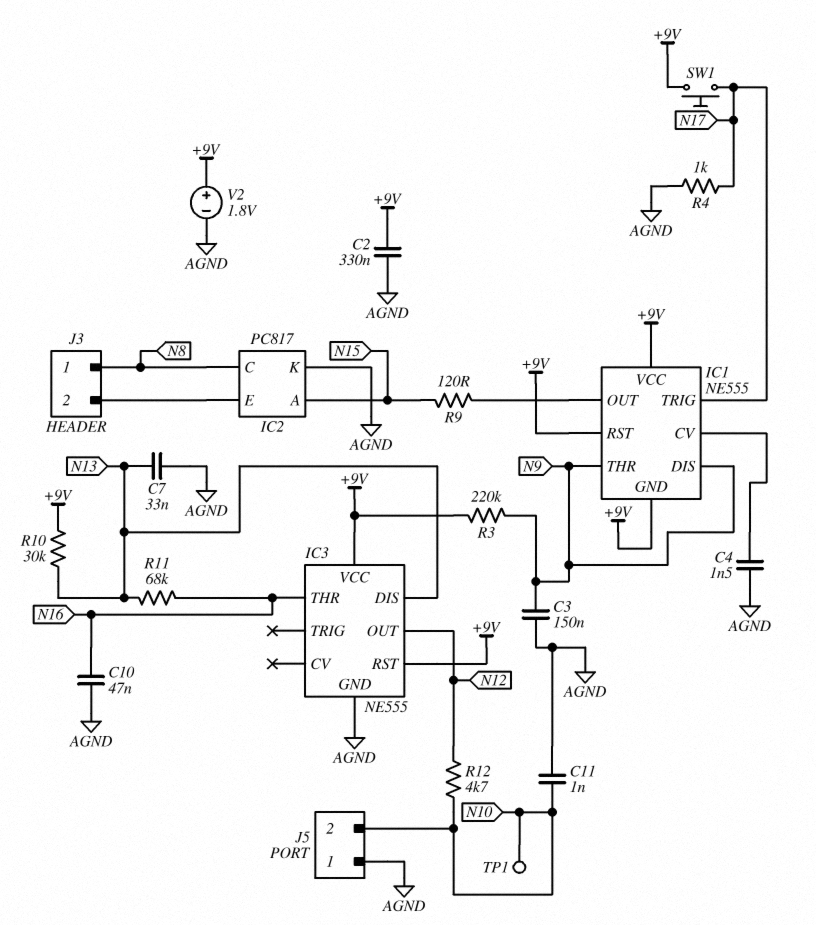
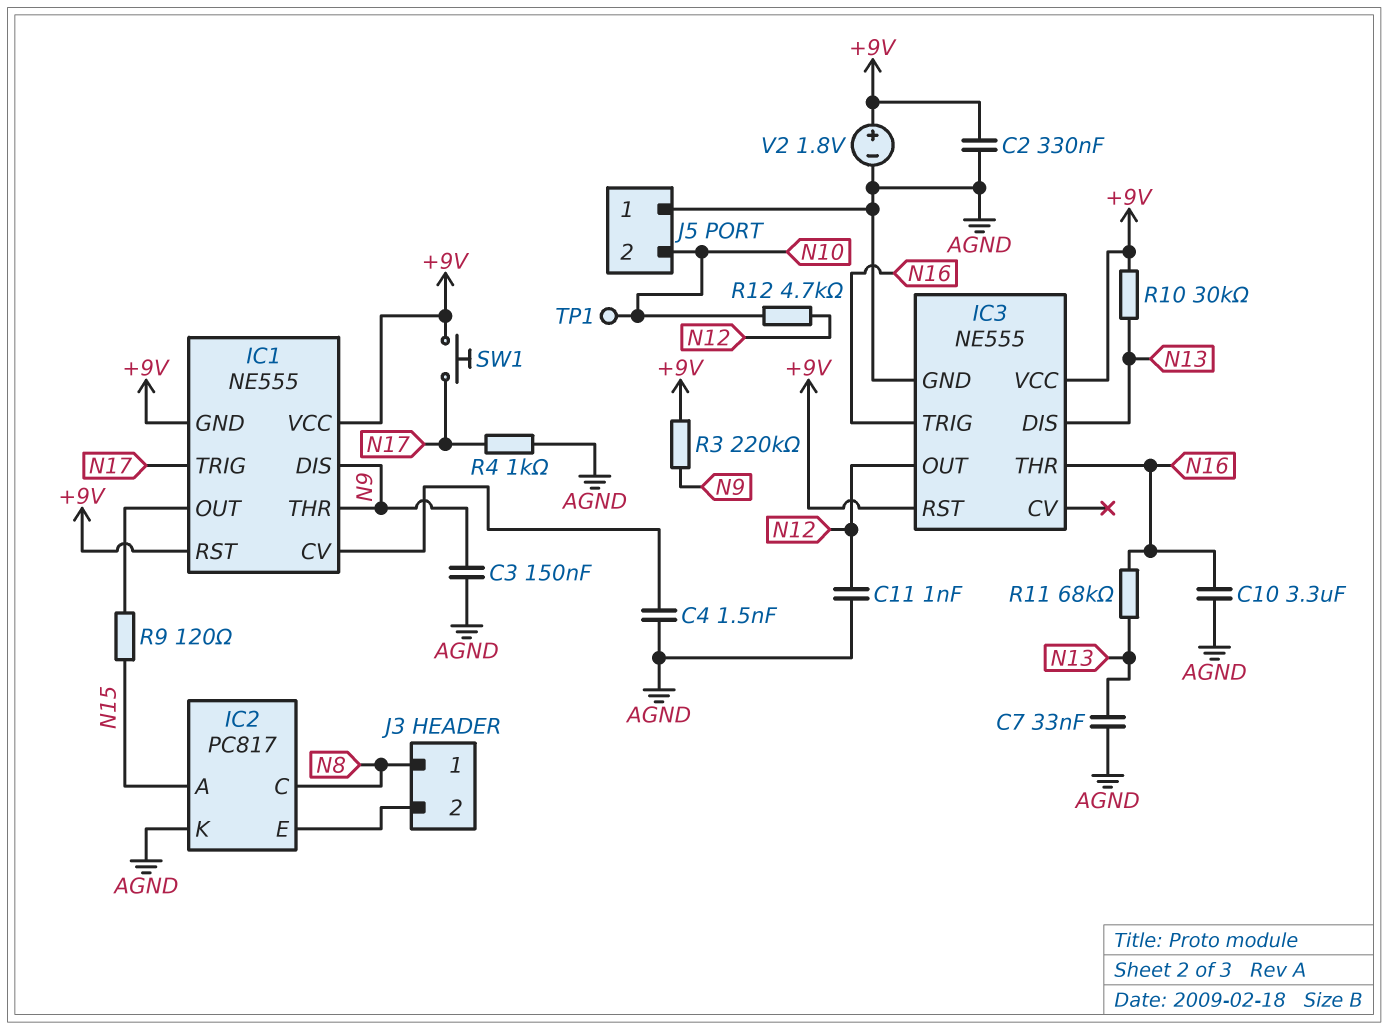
C10: 47nF (AGND, N16) -> 3.3uF (AGND, N16)
C11: 1nF (AGND, N10) -> 1nF (AGND, N12)
IC3 pin TRIG: none -> N16

